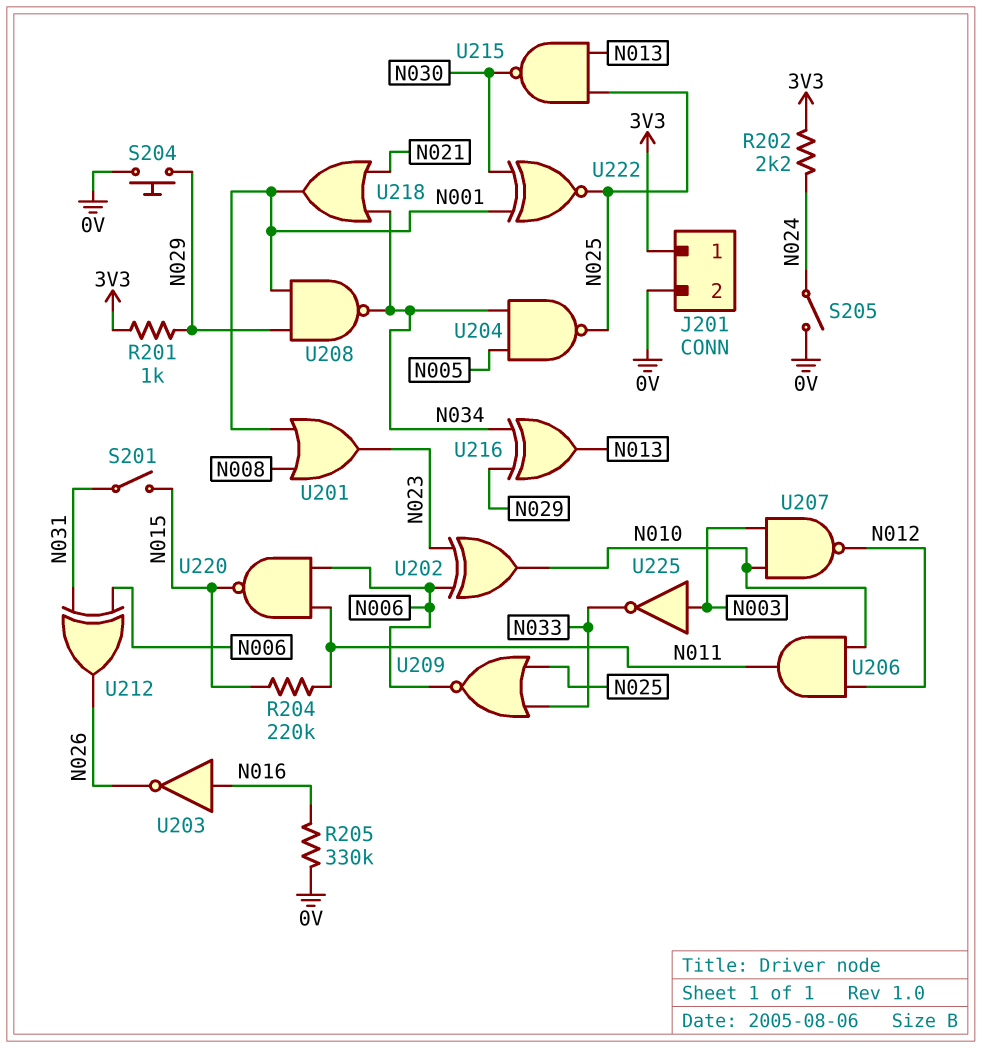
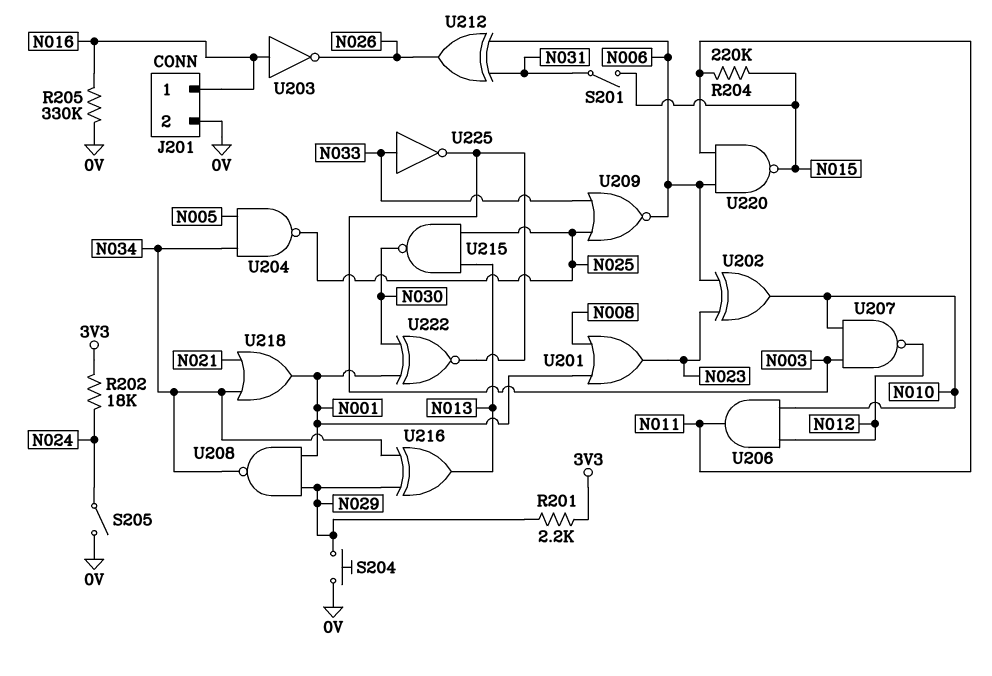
J201 pin 1: 3V3 -> N016
R201: 1k (3V3, N029) -> 2.2k (3V3, N029)
R202: 2.2k (3V3, N024) -> 18k (3V3, N024)
U222: XNOR (in N001, in N030, out N025) -> XNOR (in N001, in N030, out N003)
U225: NOT (in N003, out N033) -> NOT (in N033, out N003)

